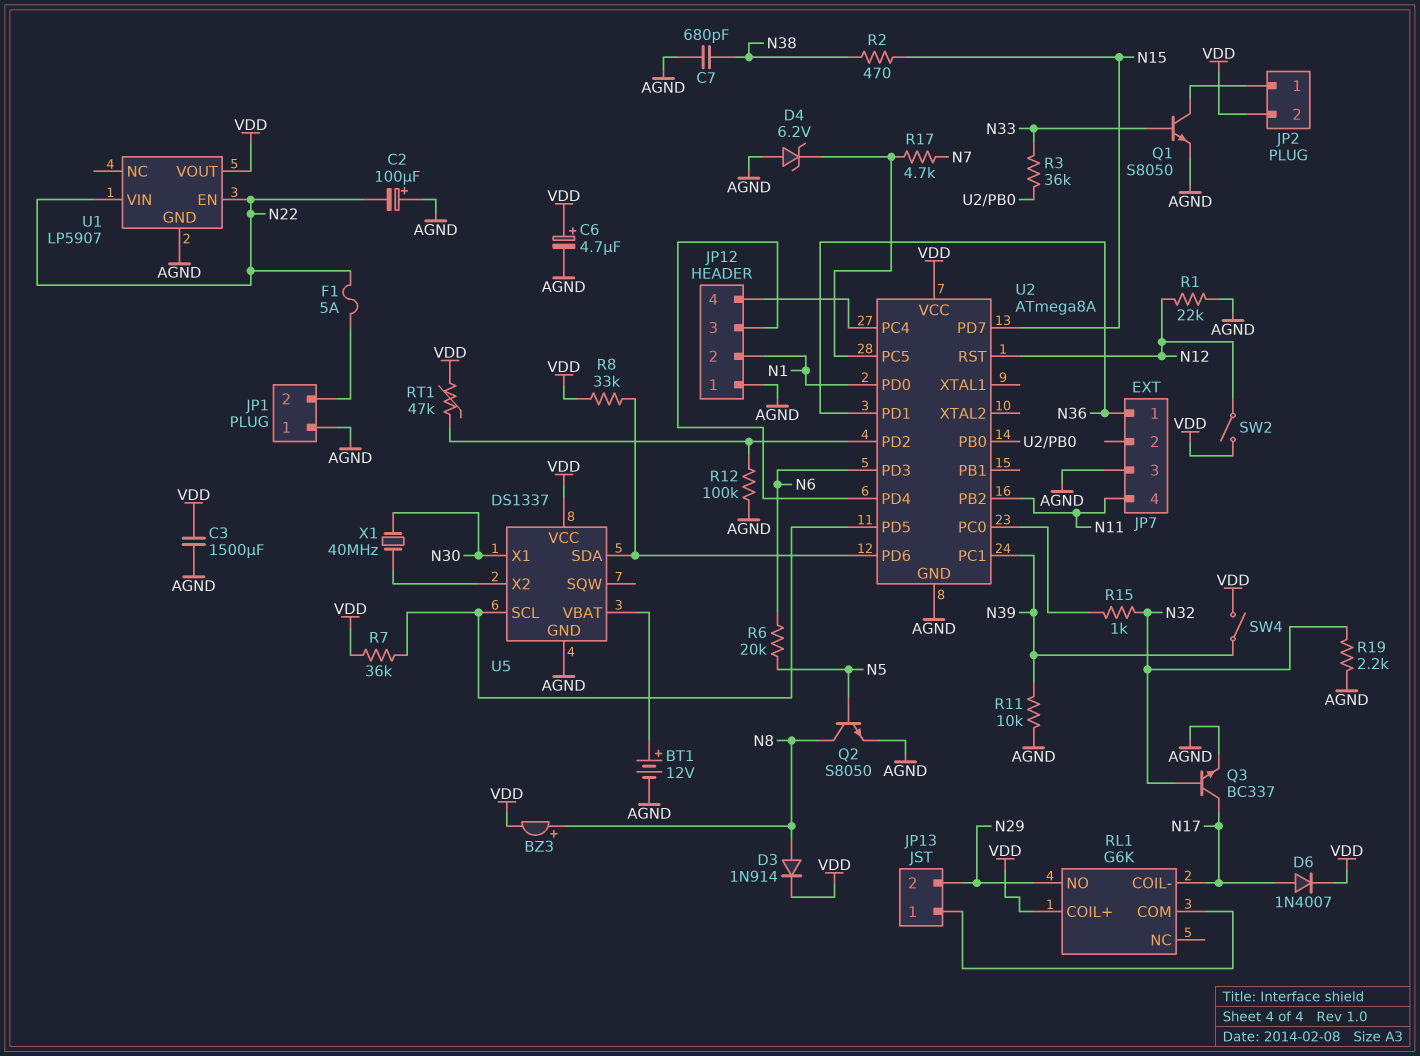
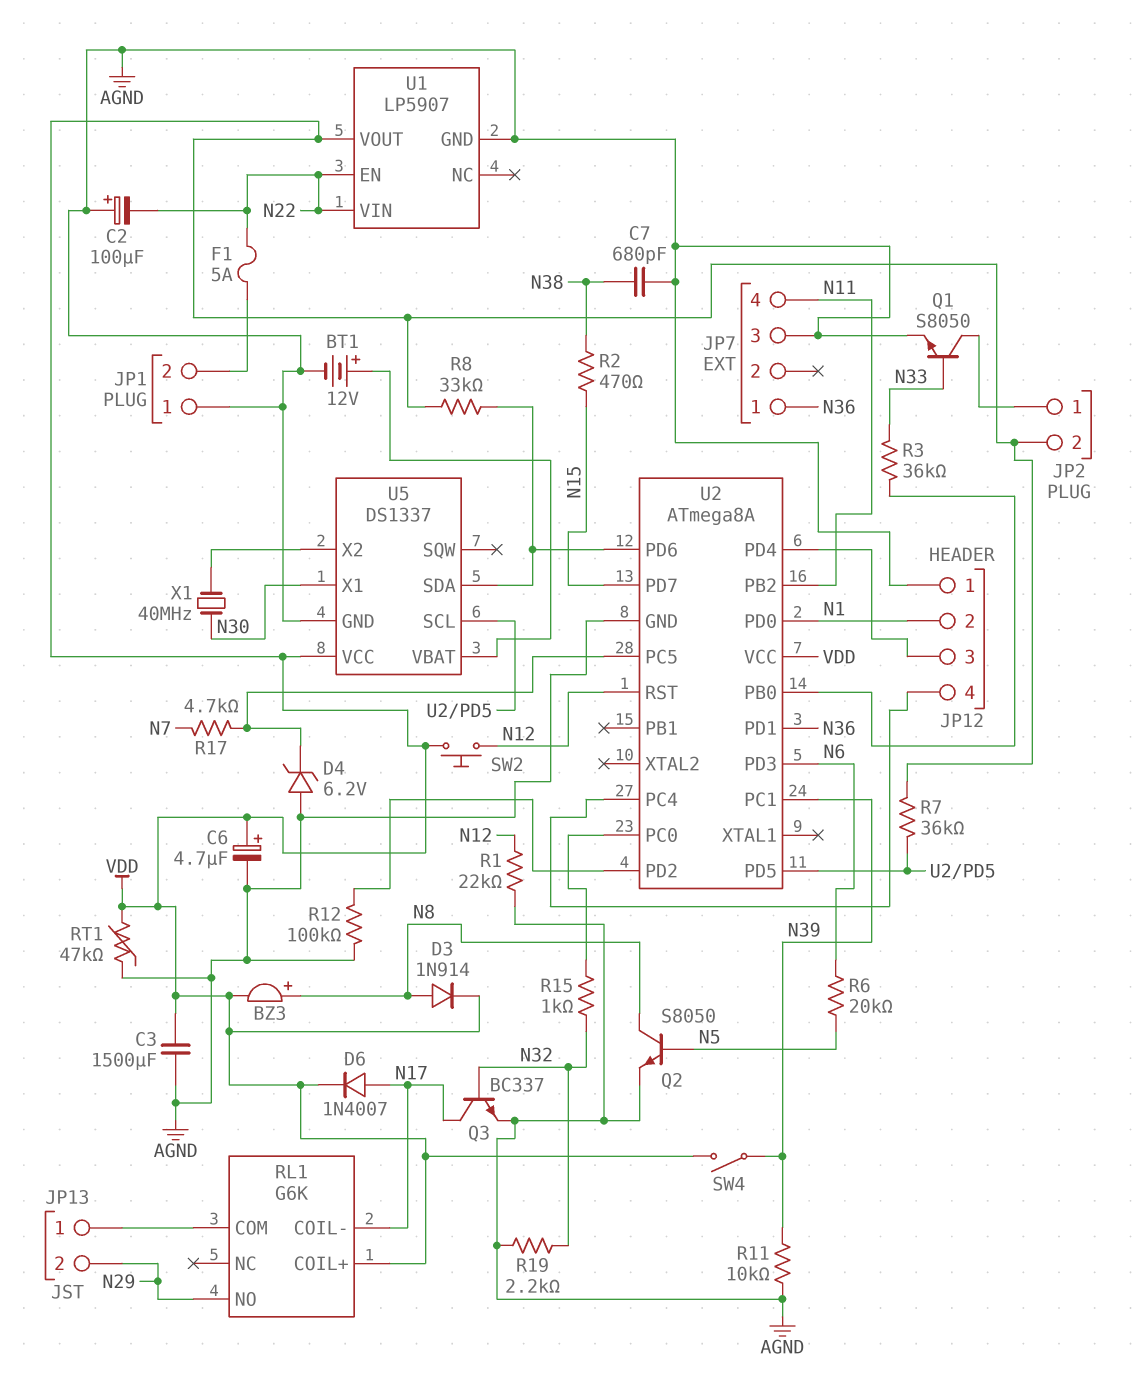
RT1: 47k (U2/PD2, VDD) -> 47k (AGND, VDD)
SW2: switch (N12, VDD) -> button (N12, VDD)

